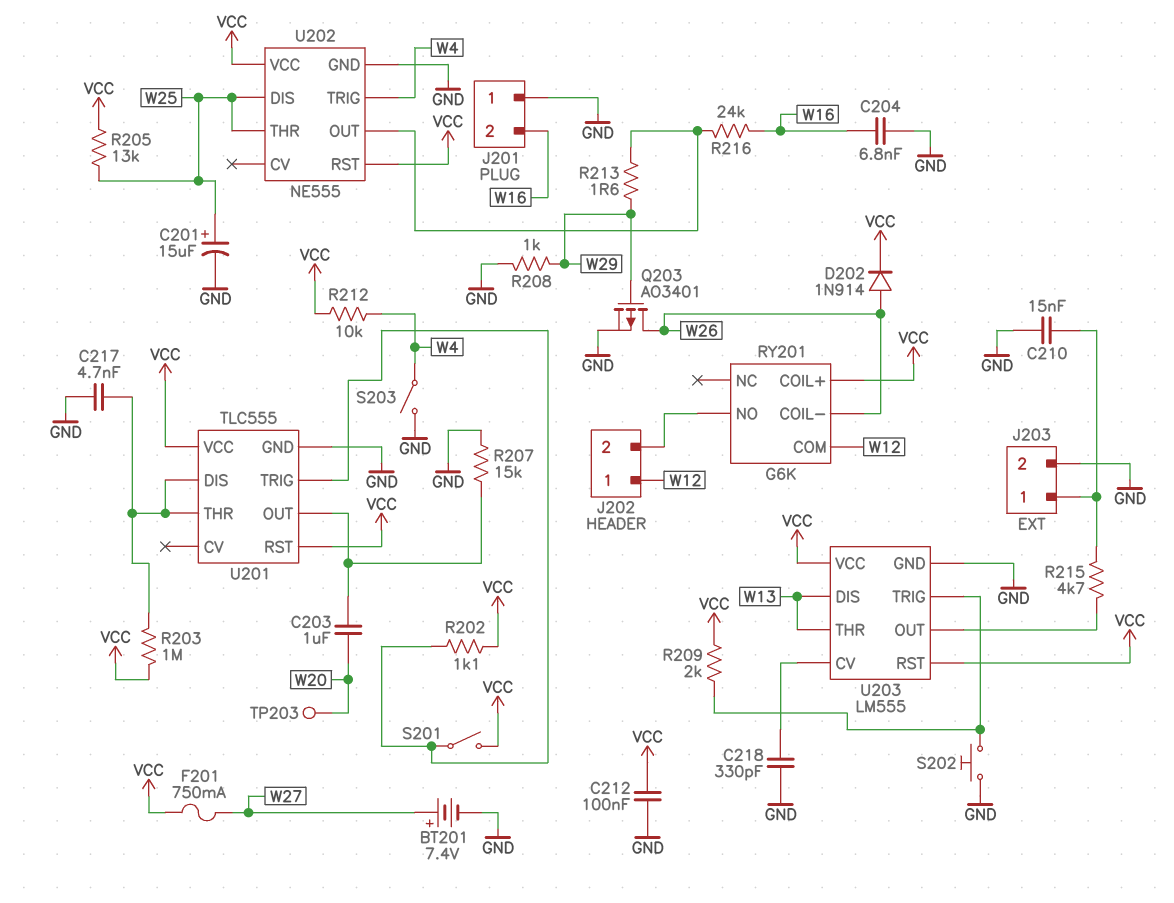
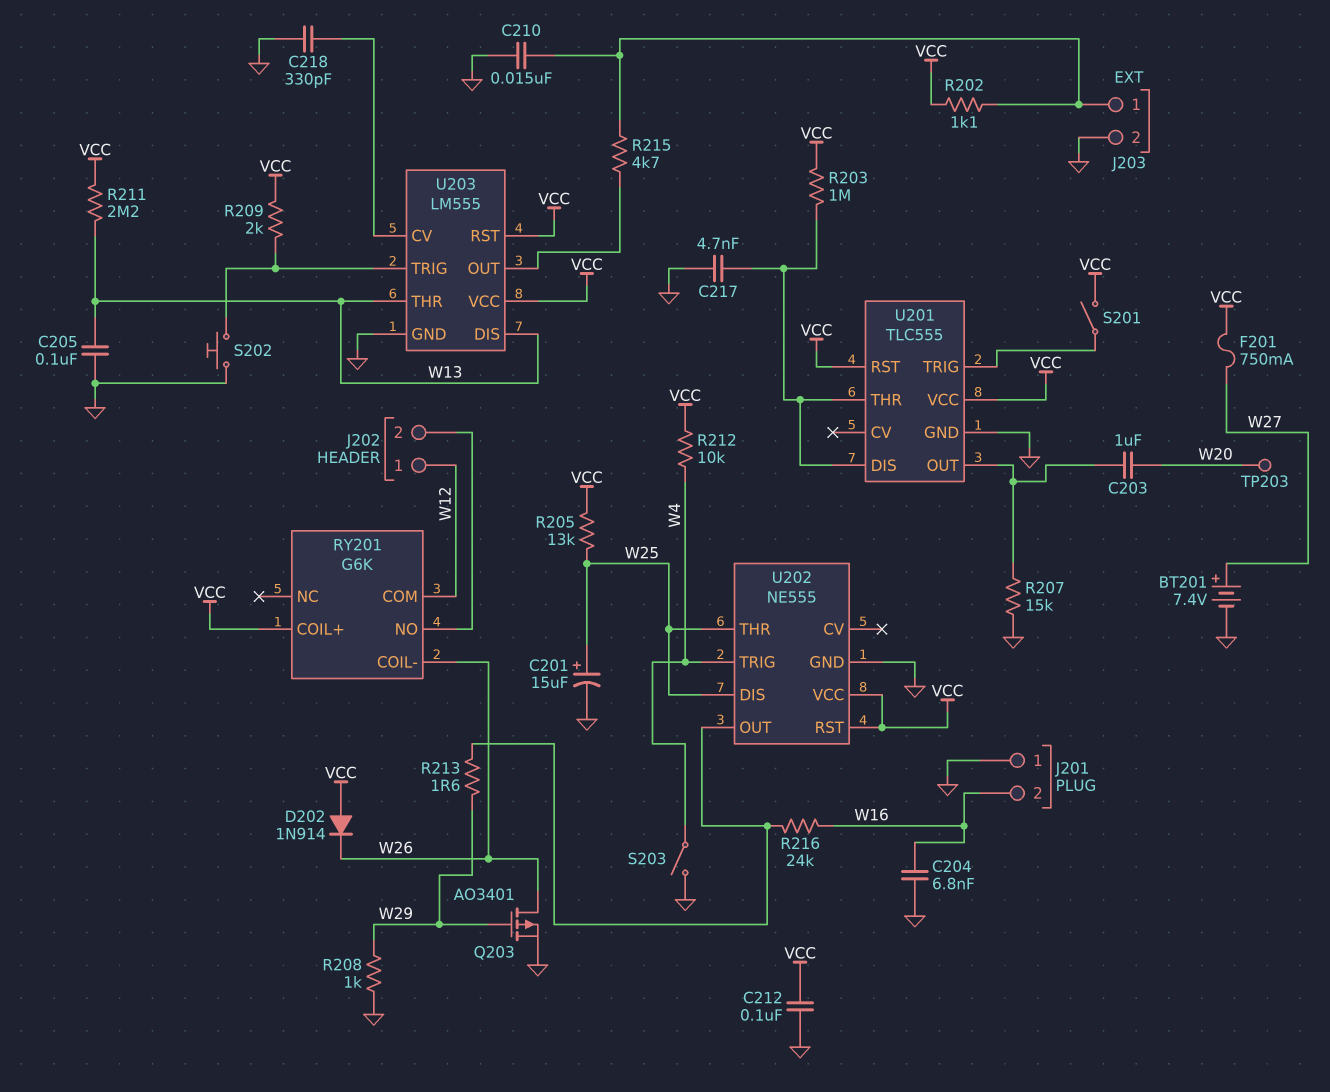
C205: none -> 100nF (GND, W13)
D202: diode 1N914 (A W26, K VCC) -> diode 1N914 (A VCC, K W26)
R202: 1.1k (U201/TRIG, VCC) -> 1.1k (J203/1, VCC)
R211: none -> 2.2M (VCC, W13)

